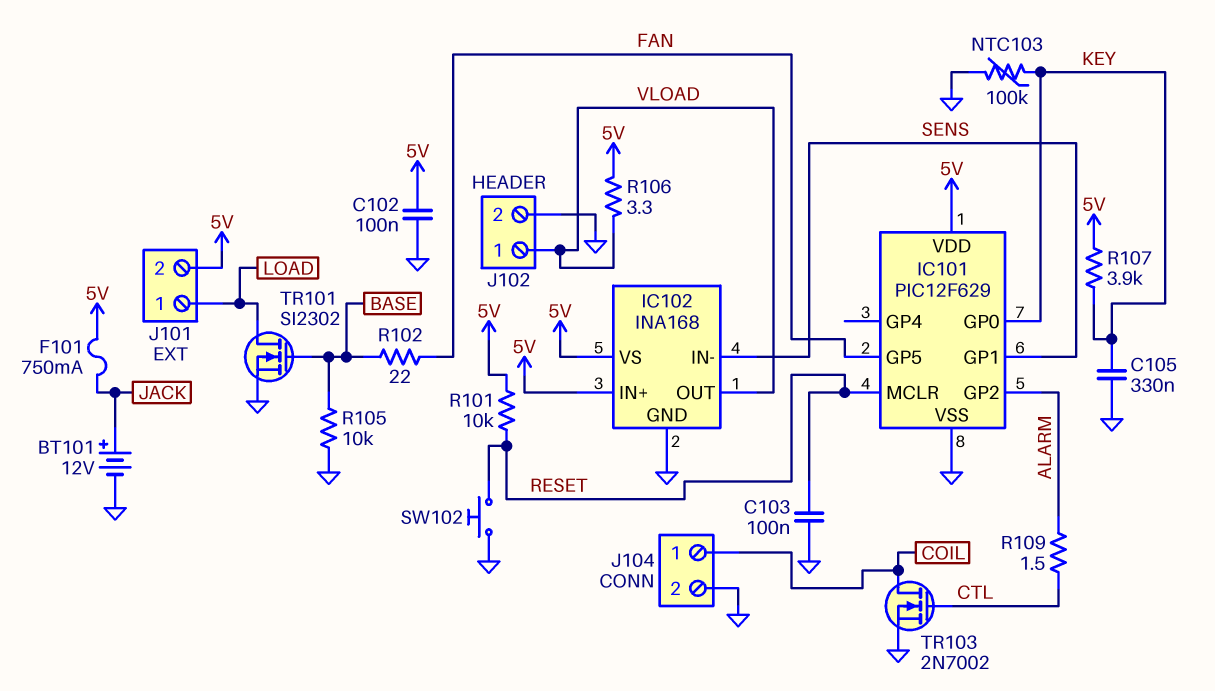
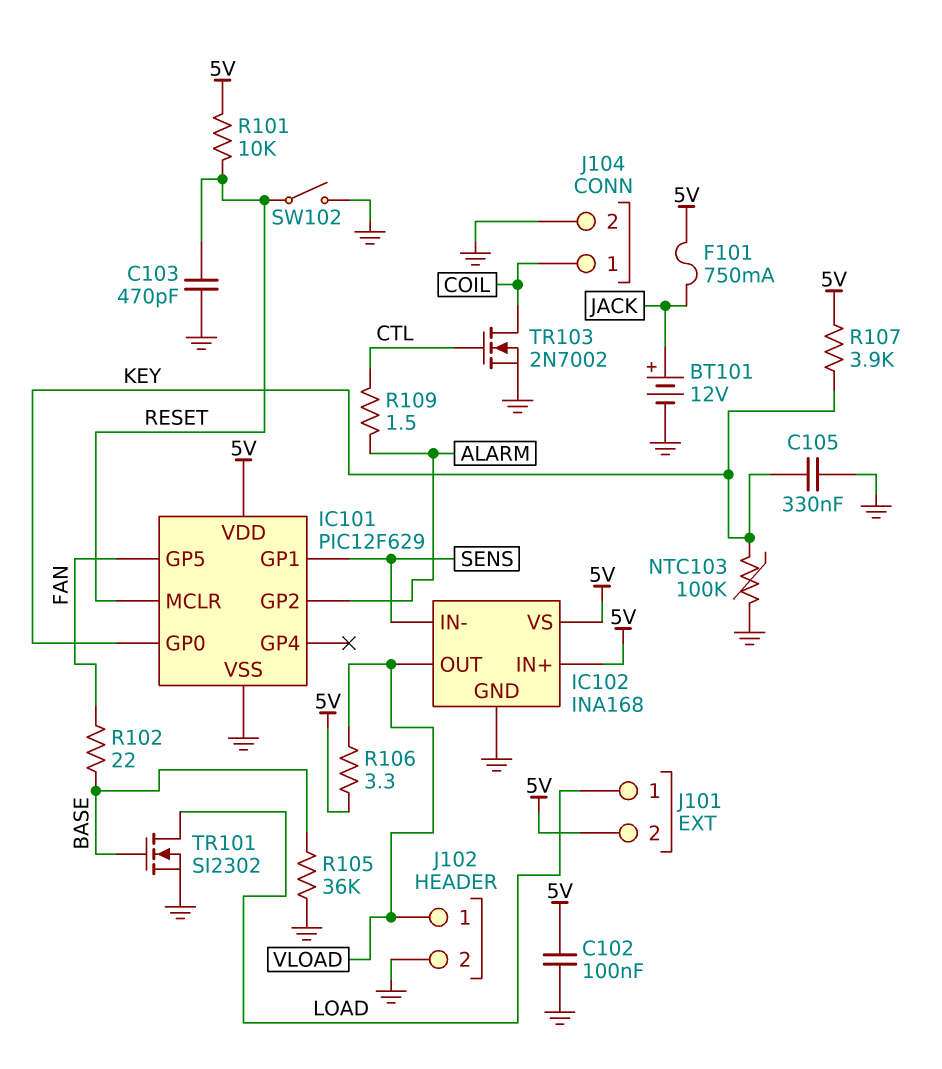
C103: 100nF (GND, RESET) -> 470pF (GND, RESET)
R105: 10k (BASE, GND) -> 36k (BASE, GND)
SW102: button (GND, RESET) -> switch (GND, RESET)

